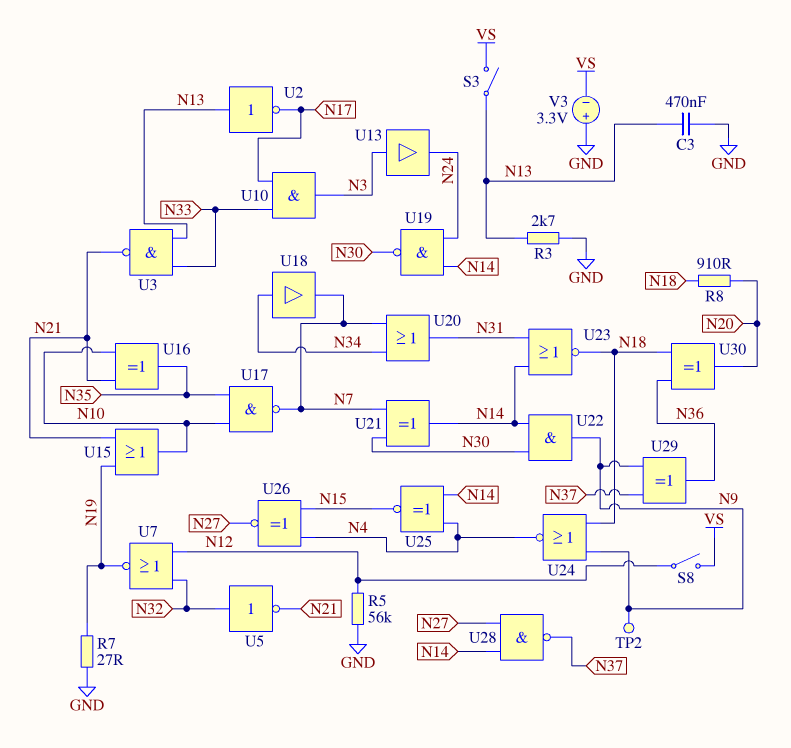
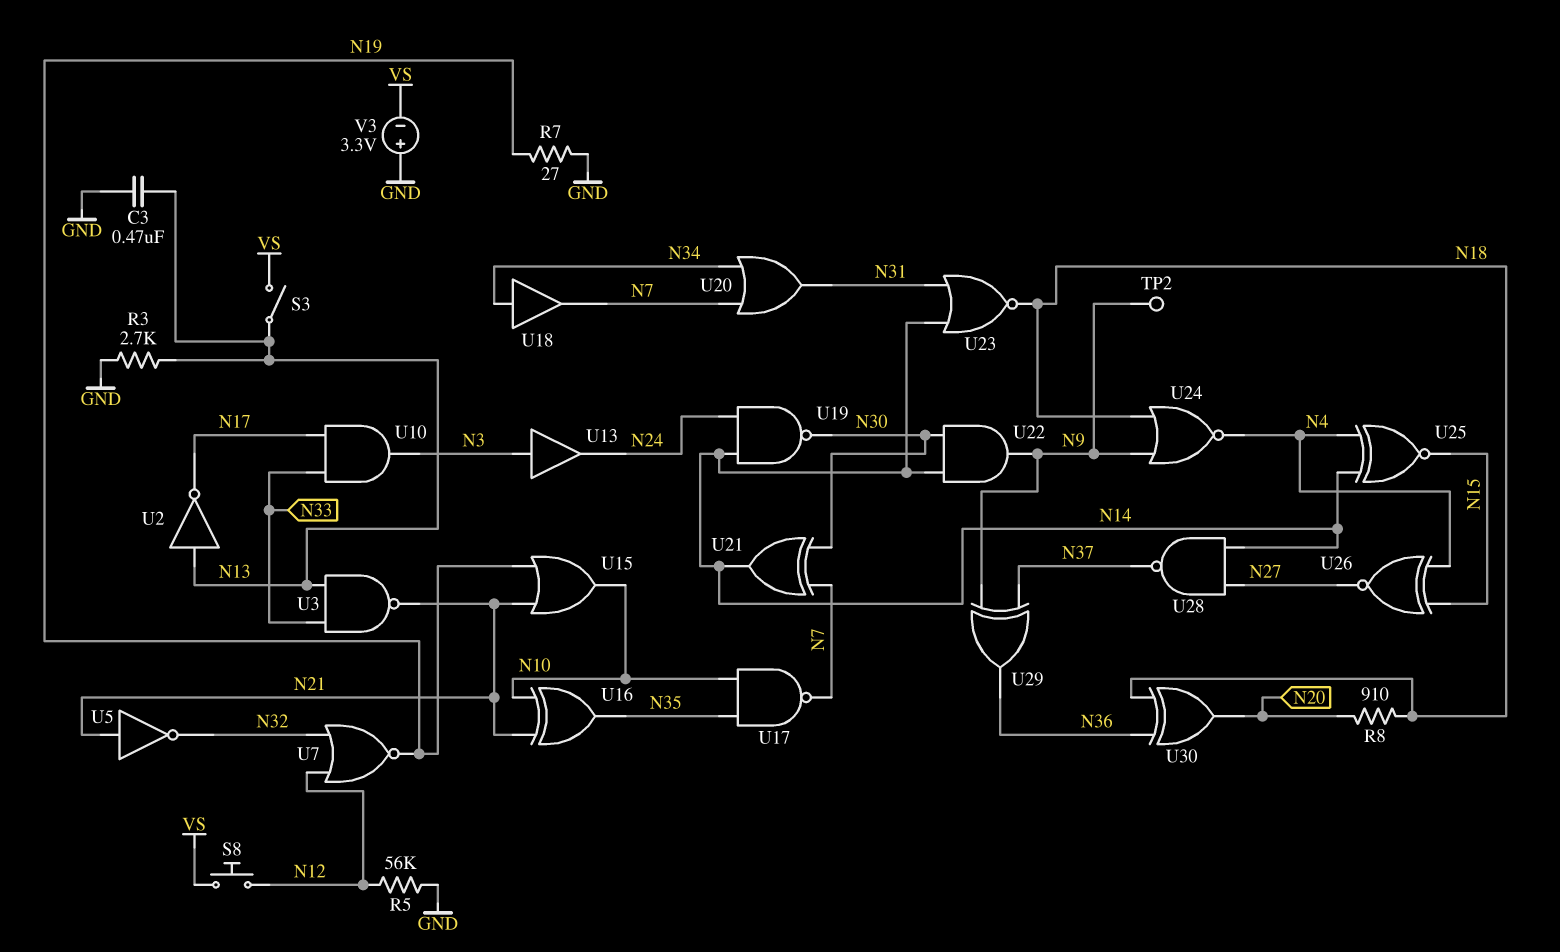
S8: switch (N12, VS) -> button (N12, VS)
U5: NOT (in N32, out N21) -> NOT (in N21, out N32)

